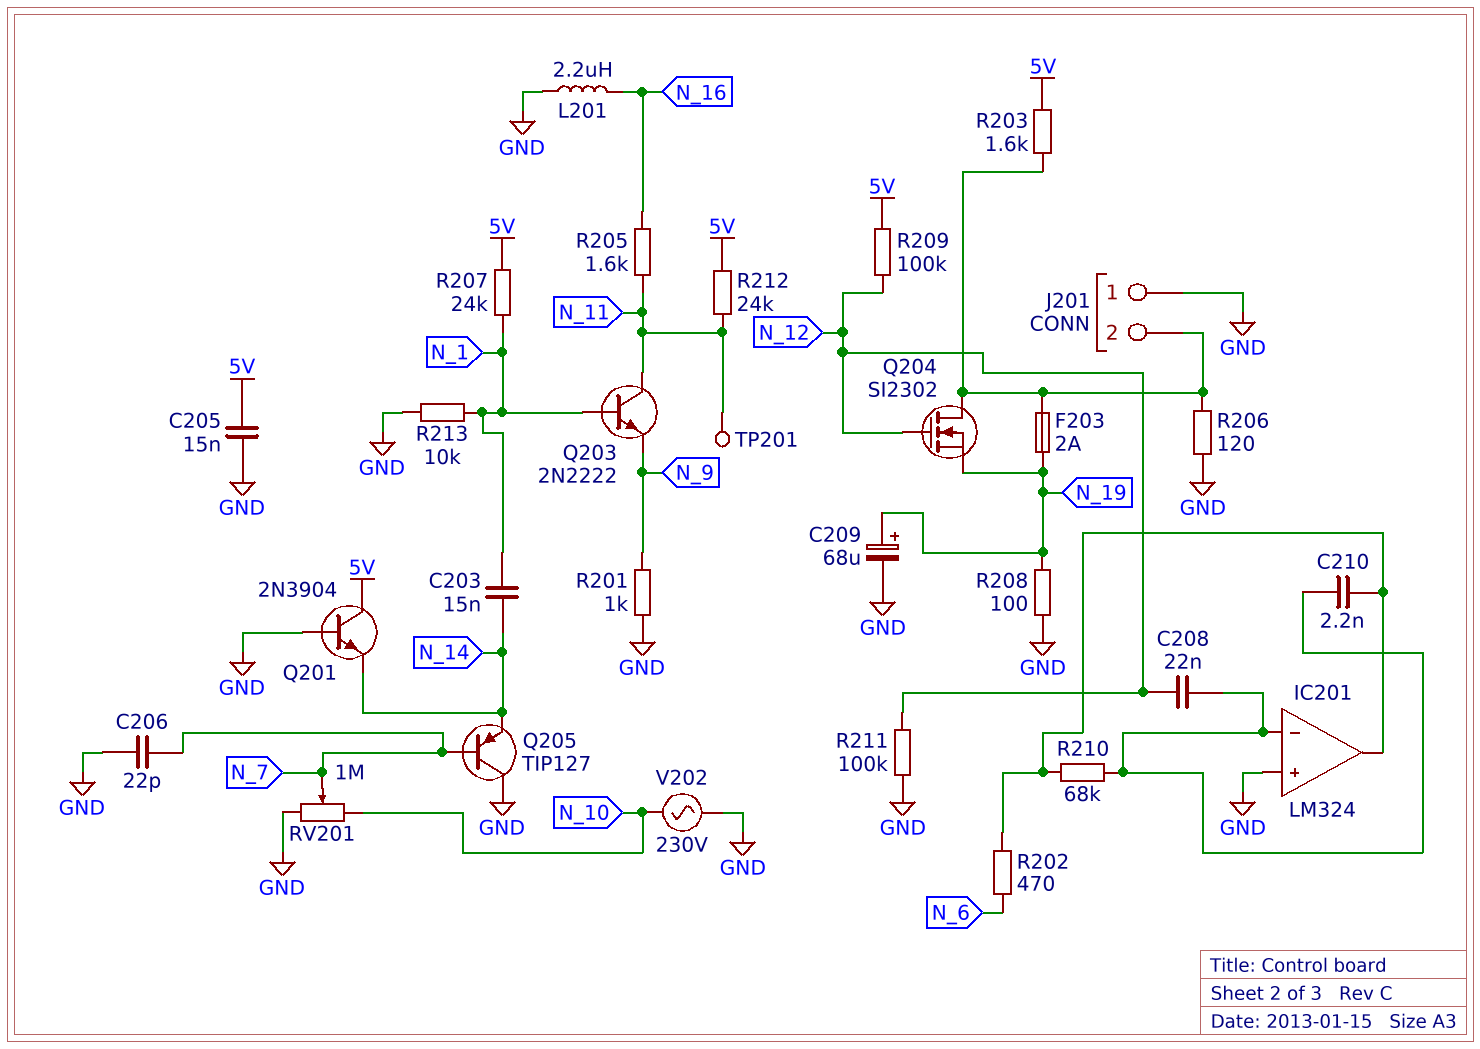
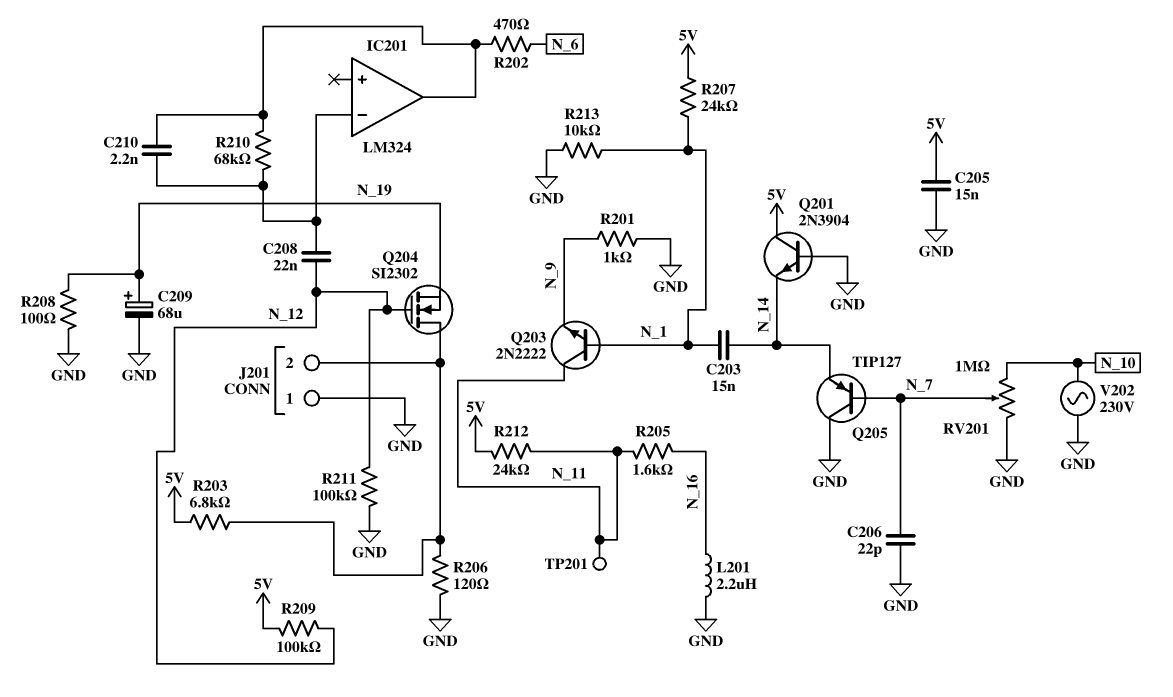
F203: 2A (J201/2, N_19) -> none
IC201 pin in+: GND -> none
R203: 1.6k (5V, J201/2) -> 6.8k (5V, J201/2)

